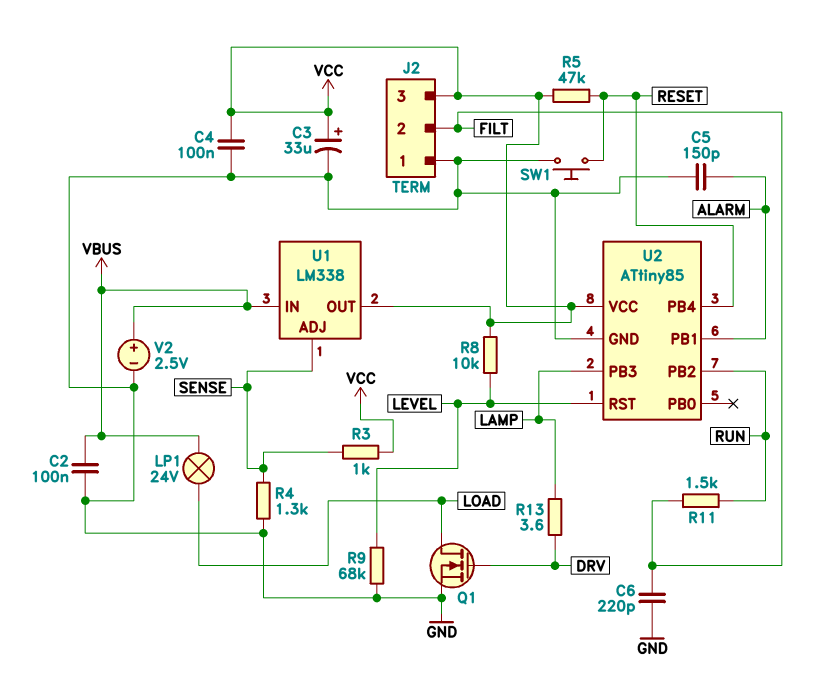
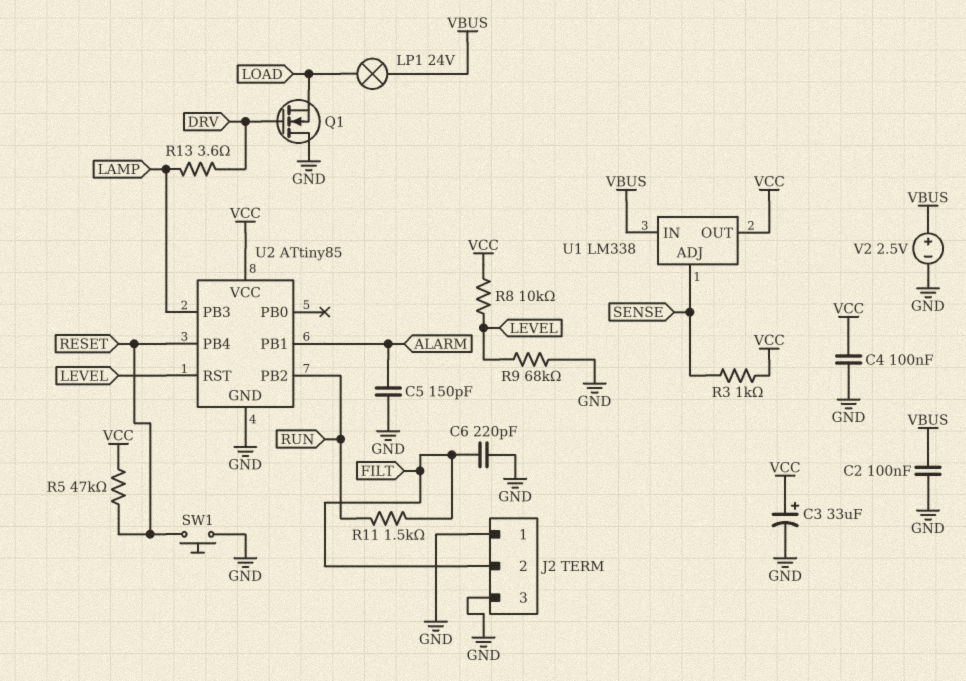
J2 pin 3: VCC -> GND
Q1: NMOS (G DRV, D LOAD, S GND) -> NMOS (G DRV, D GND, S LOAD)
R4: 1.3k (GND, SENSE) -> none

